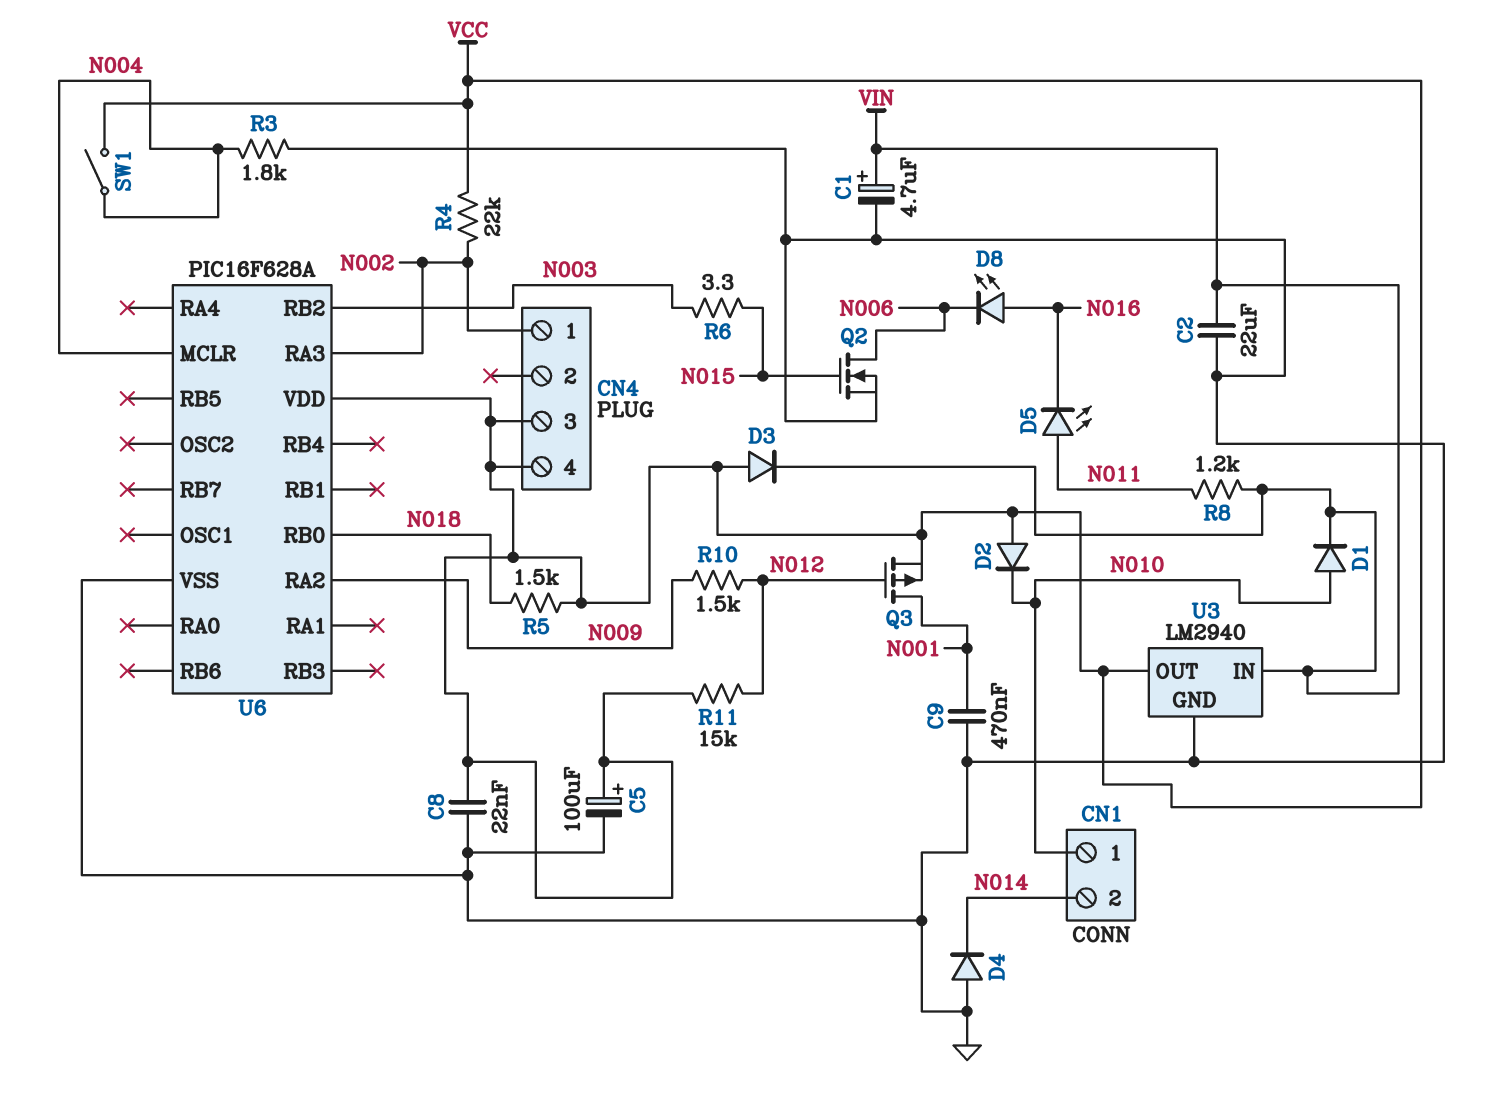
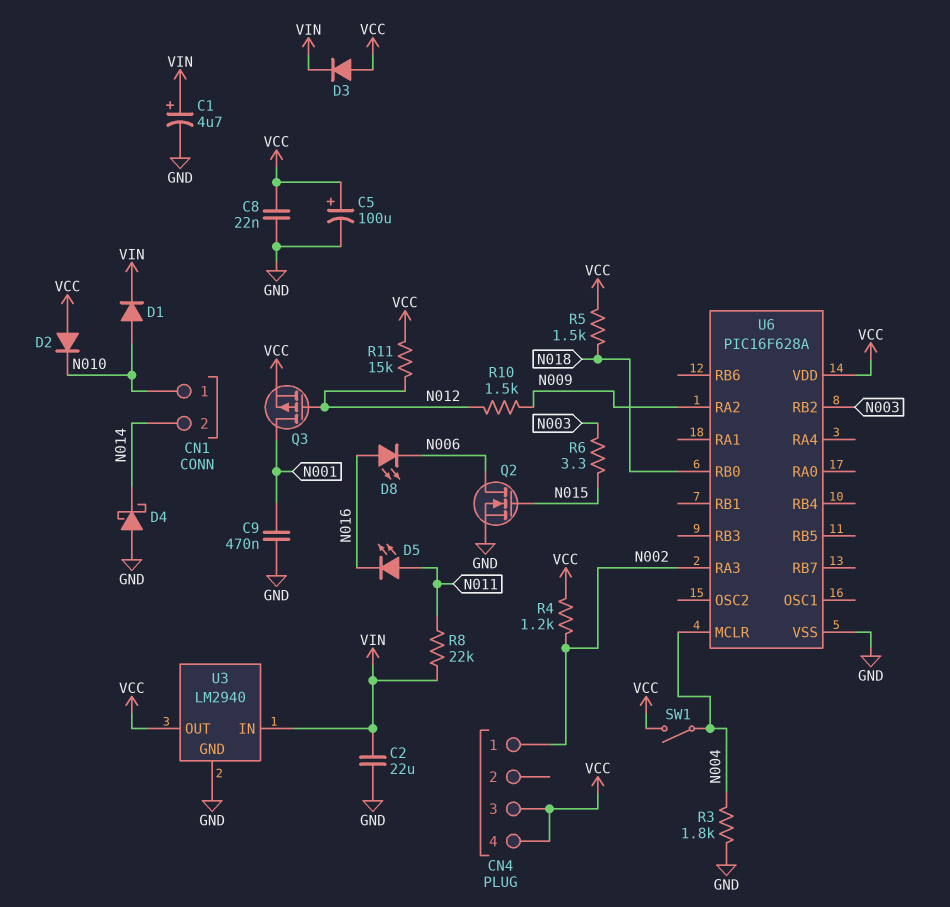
D4: diode (A GND, K N014) -> schottky (A GND, K N014)
R4: 22k (N002, VCC) -> 1.2k (N002, VCC)
R8: 1.2k (N011, VIN) -> 22k (N011, VIN)

